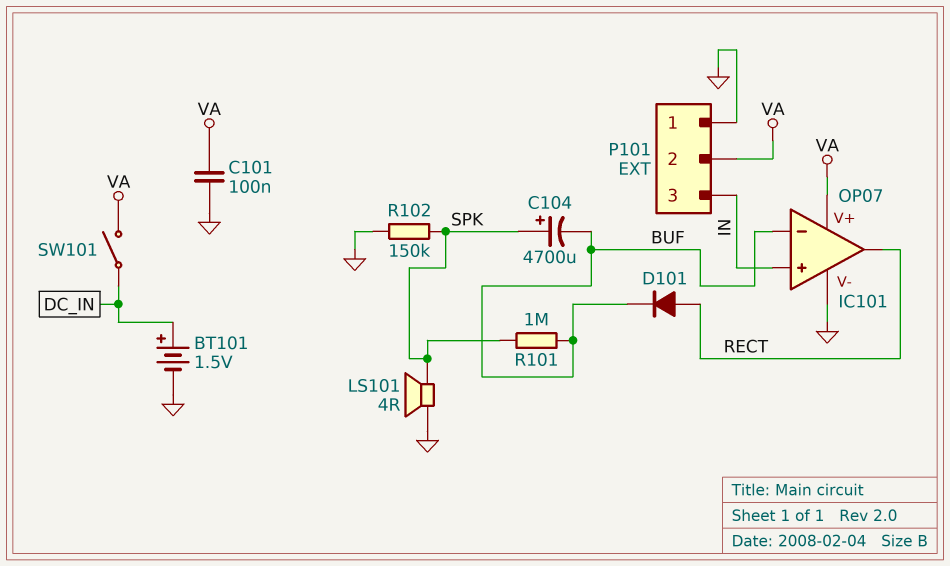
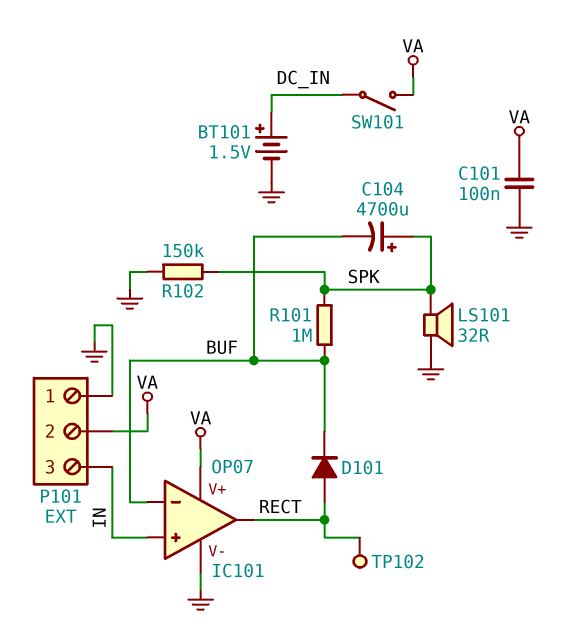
LS101: speaker 4R (GND, SPK) -> speaker 32R (GND, SPK)
TP102: none -> test point (RECT)

